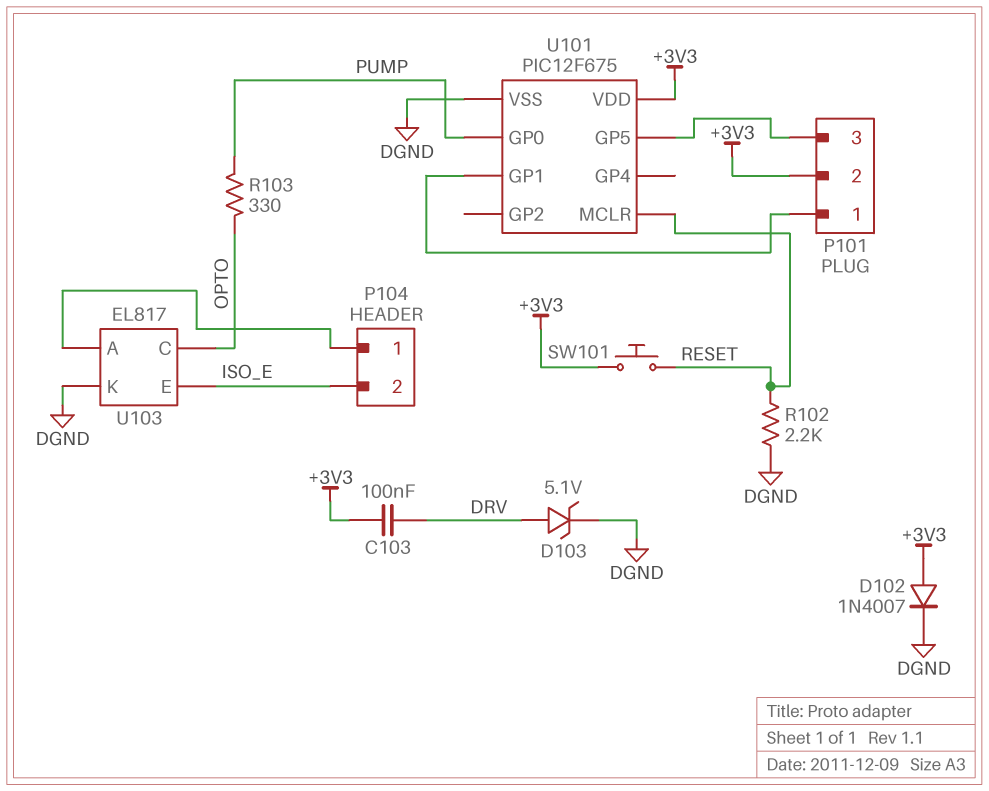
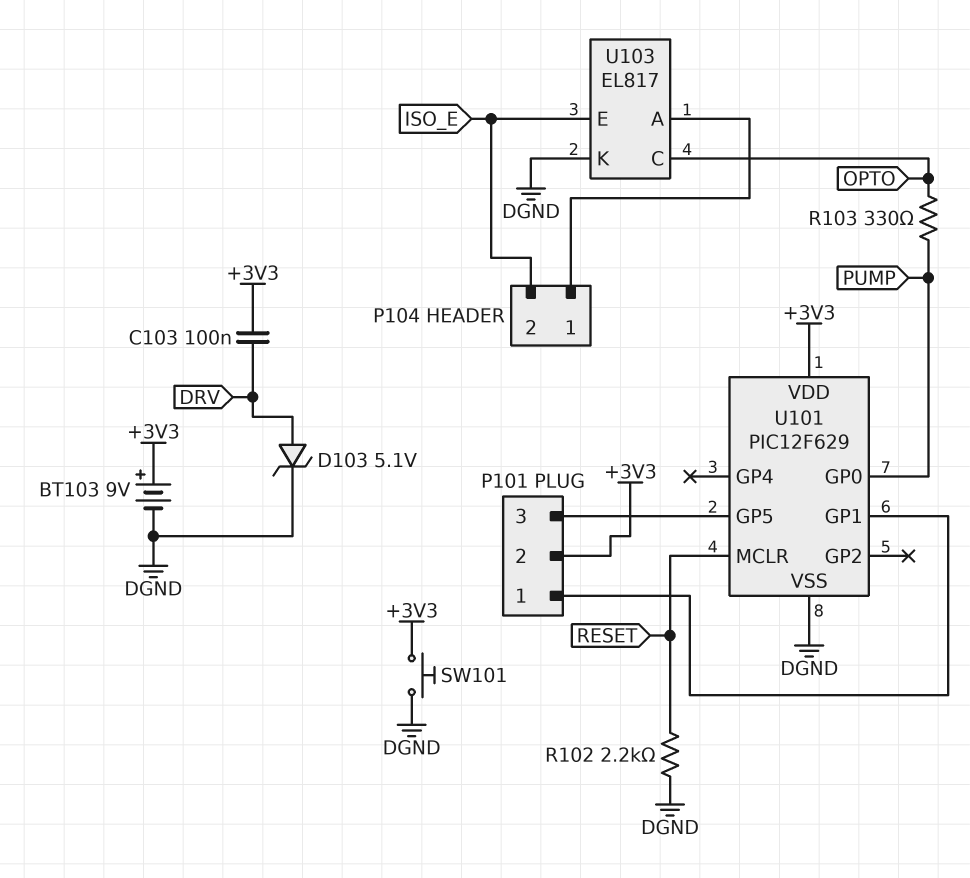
BT103: none -> 9V (plus +3V3, minus DGND)
D102: diode 1N4007 (A +3V3, K DGND) -> none
SW101: button (+3V3, RESET) -> button (+3V3, DGND)
U101: PIC12F675 -> PIC12F629

